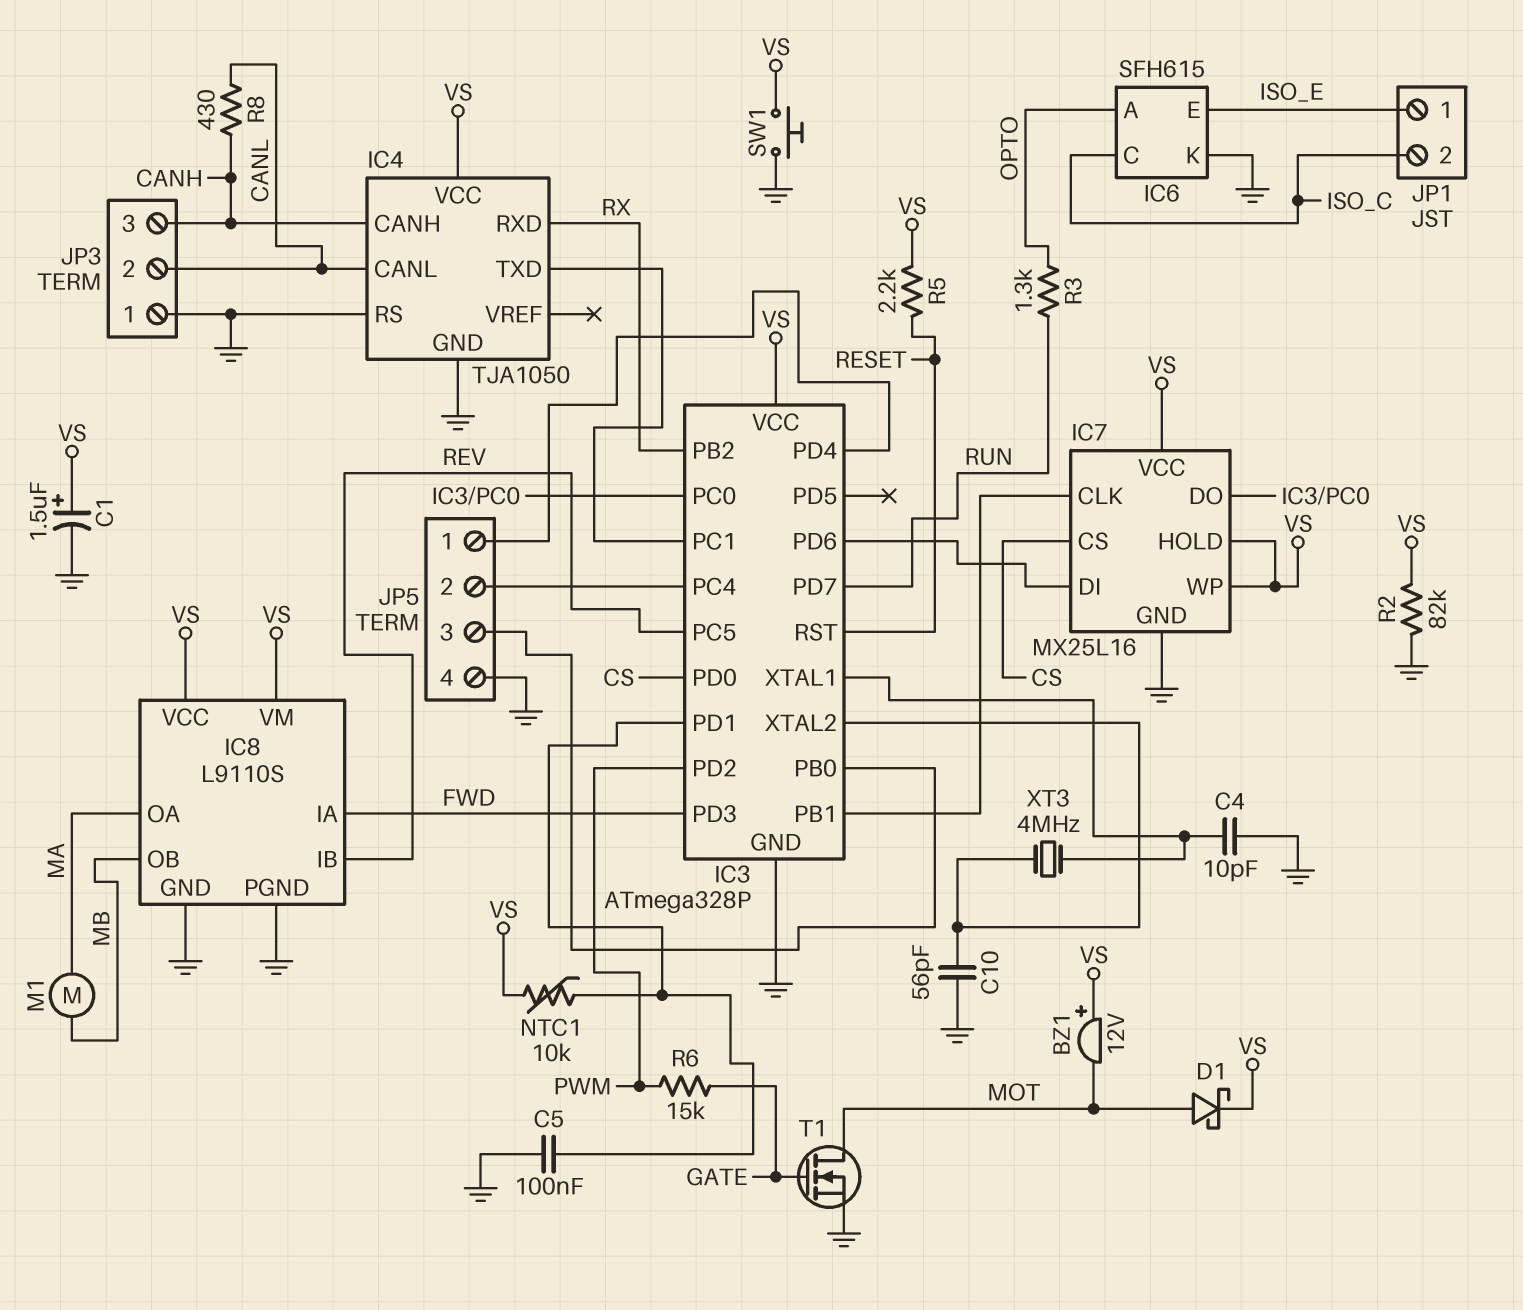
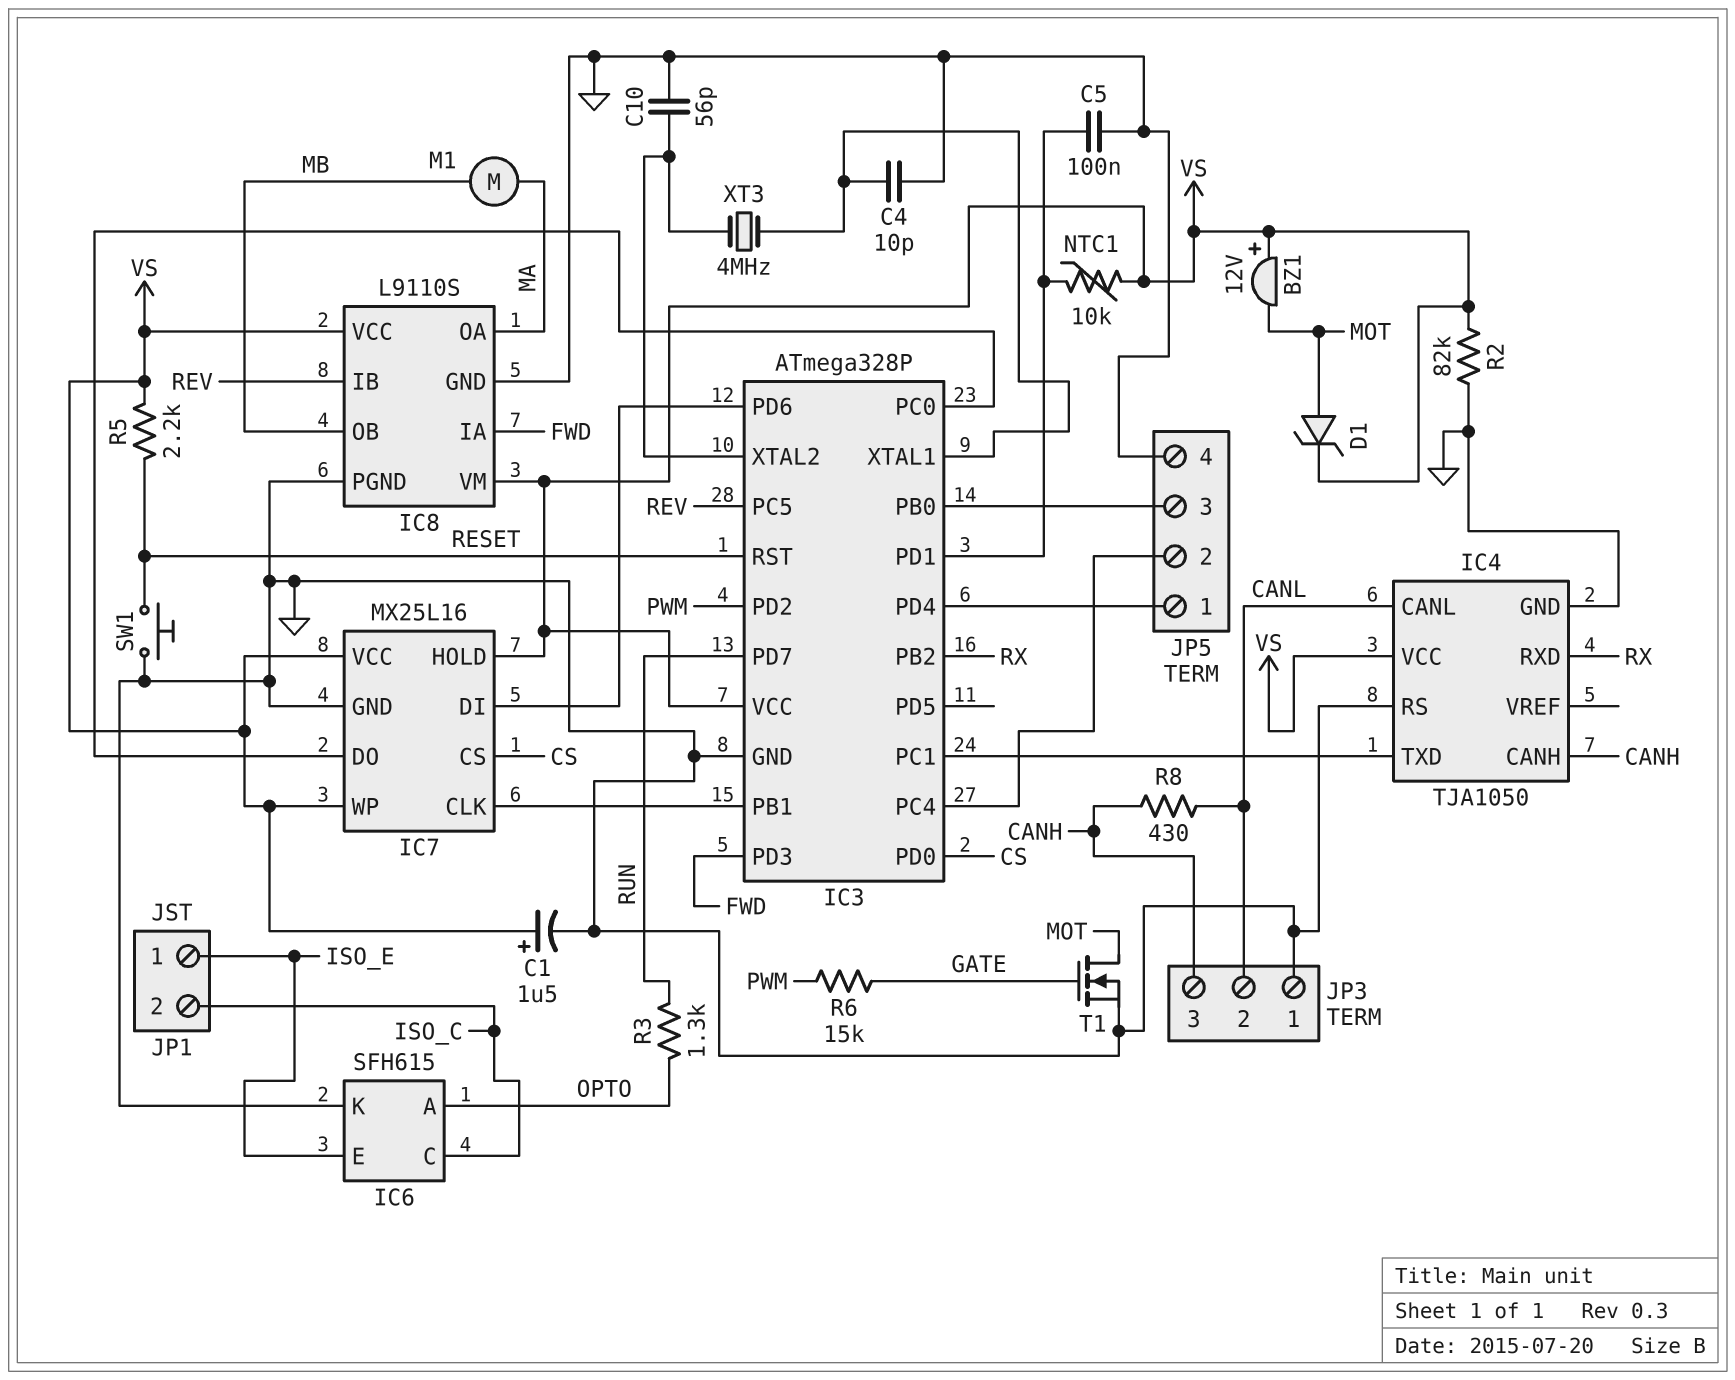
D1: schottky (A MOT, K VS) -> zener (A MOT, K VS)
SW1: button (GND, VS) -> button (GND, RESET)

